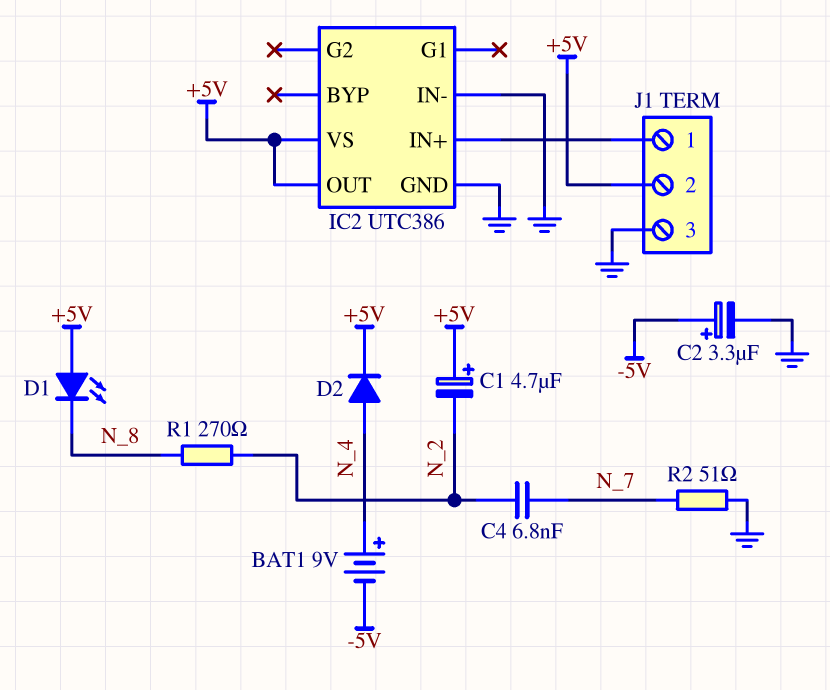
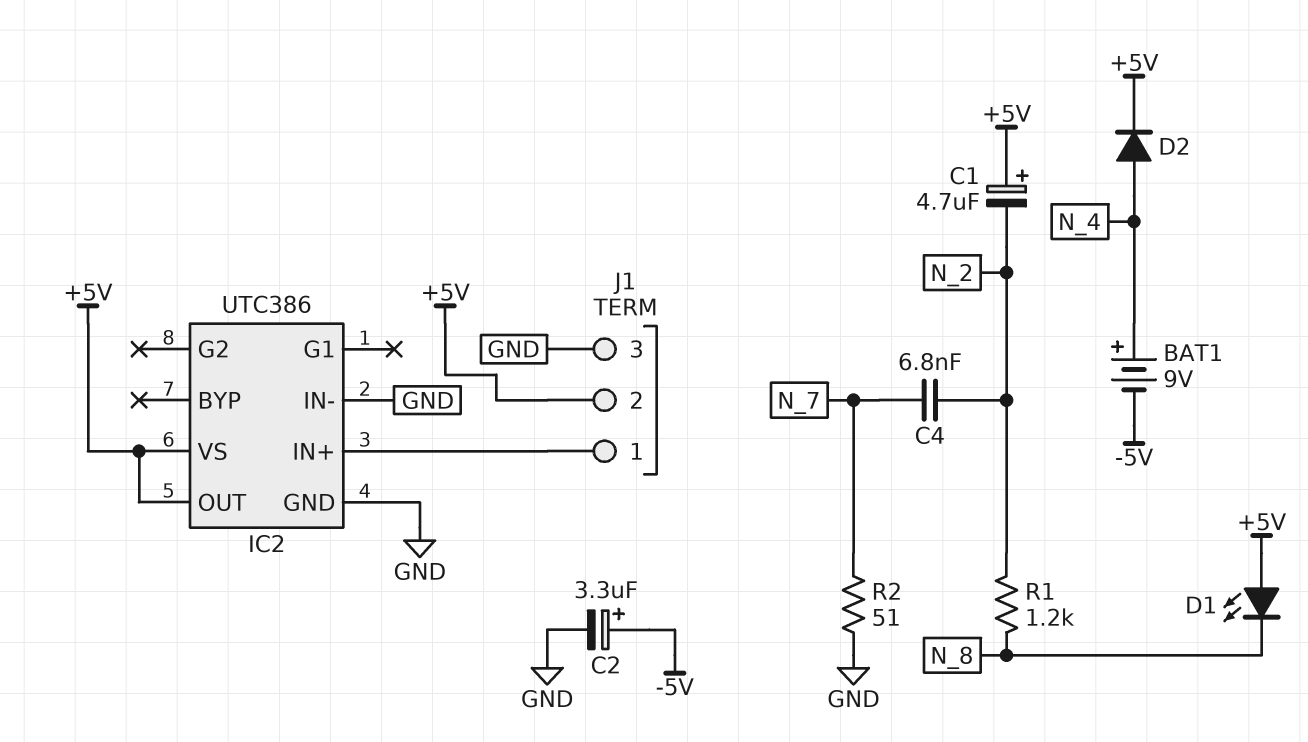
R1: 270 (N_2, N_8) -> 1.2k (N_2, N_8)

